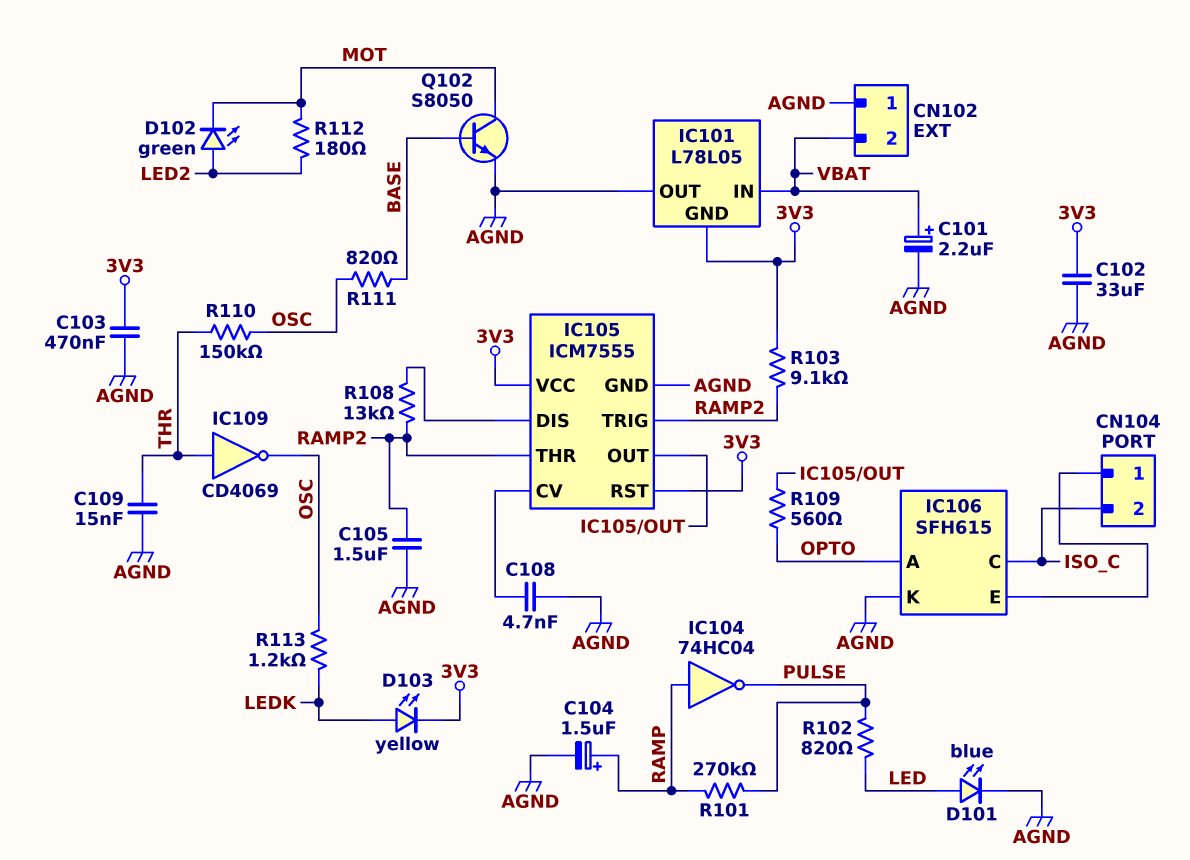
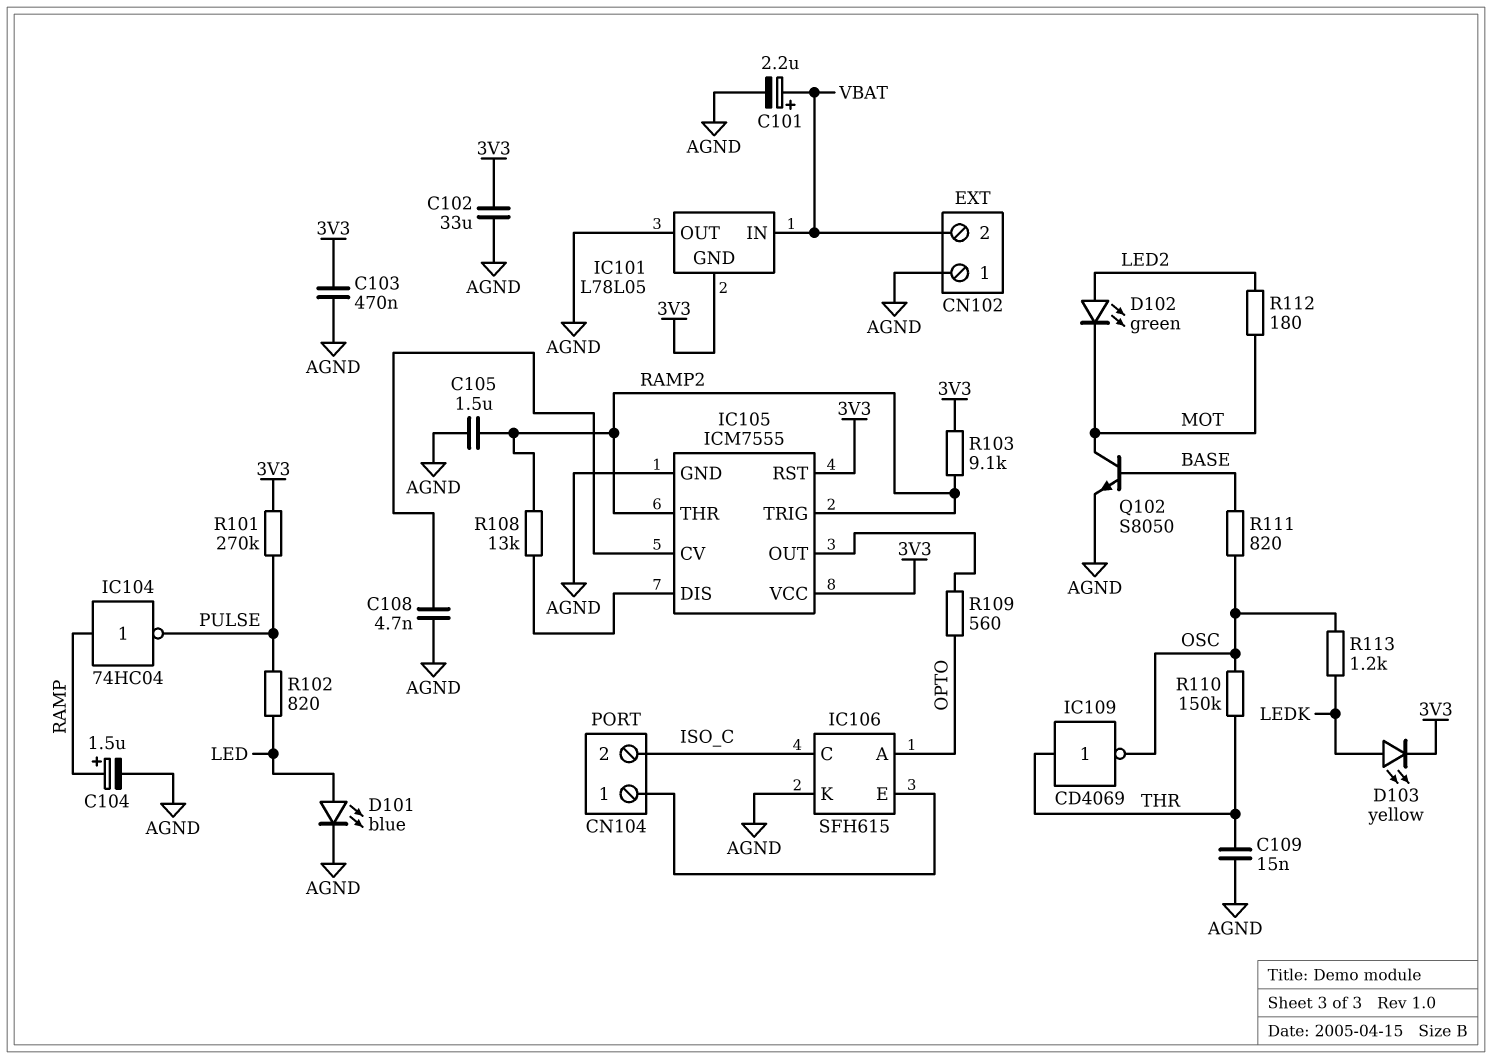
R101: 270k (PULSE, RAMP) -> 270k (3V3, PULSE)

